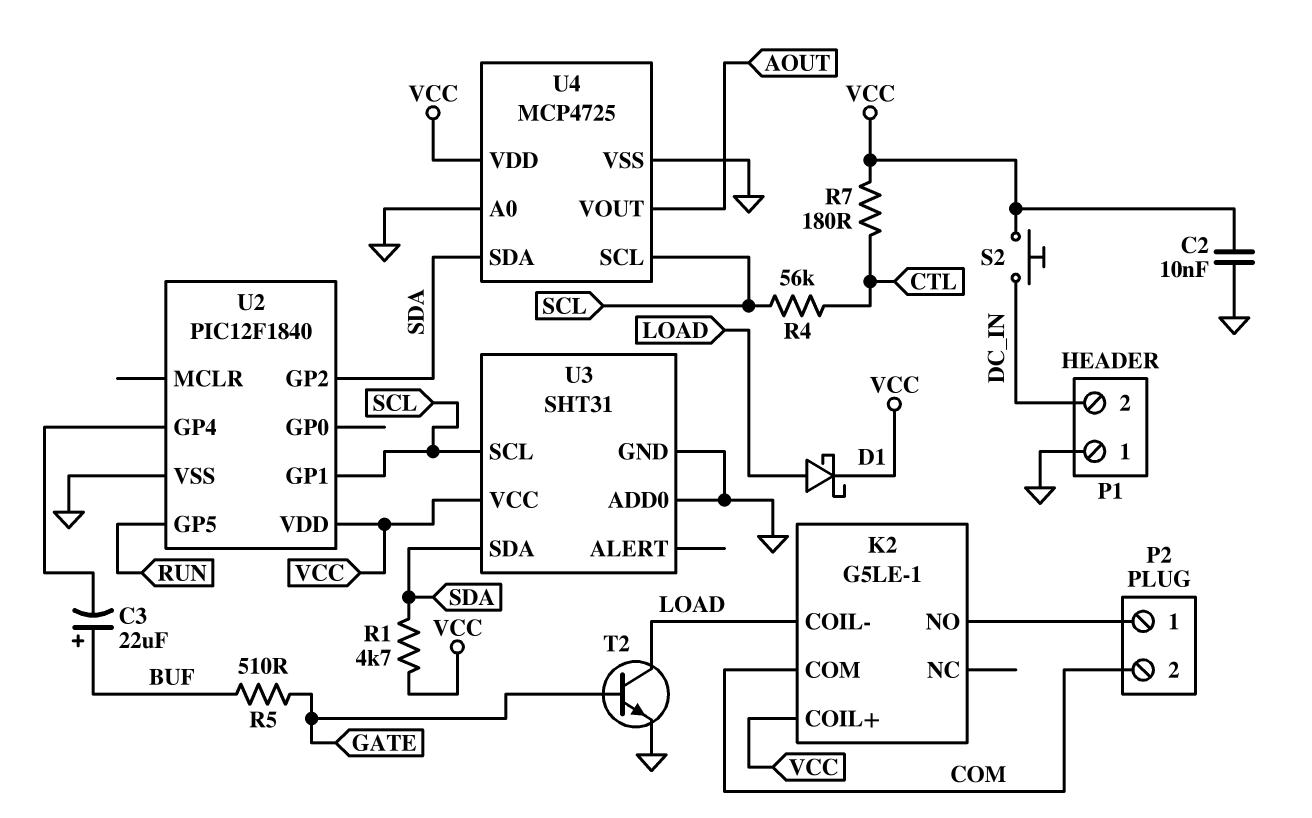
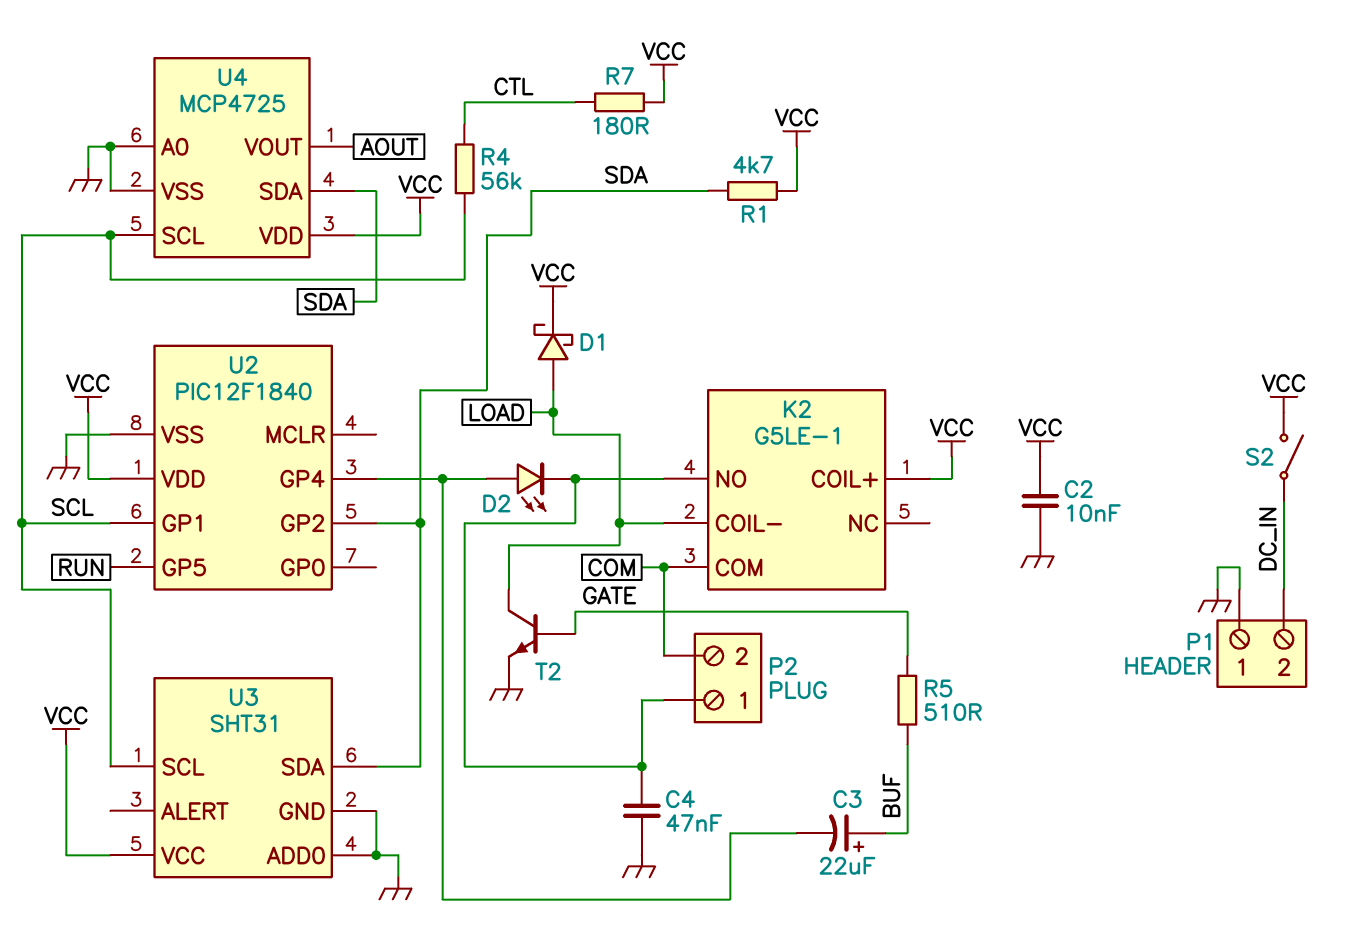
C4: none -> 47nF (GND, K2/NO)
D2: none -> LED (A U2/GP4, K K2/NO)
S2: button (DC_IN, VCC) -> switch (DC_IN, VCC)

